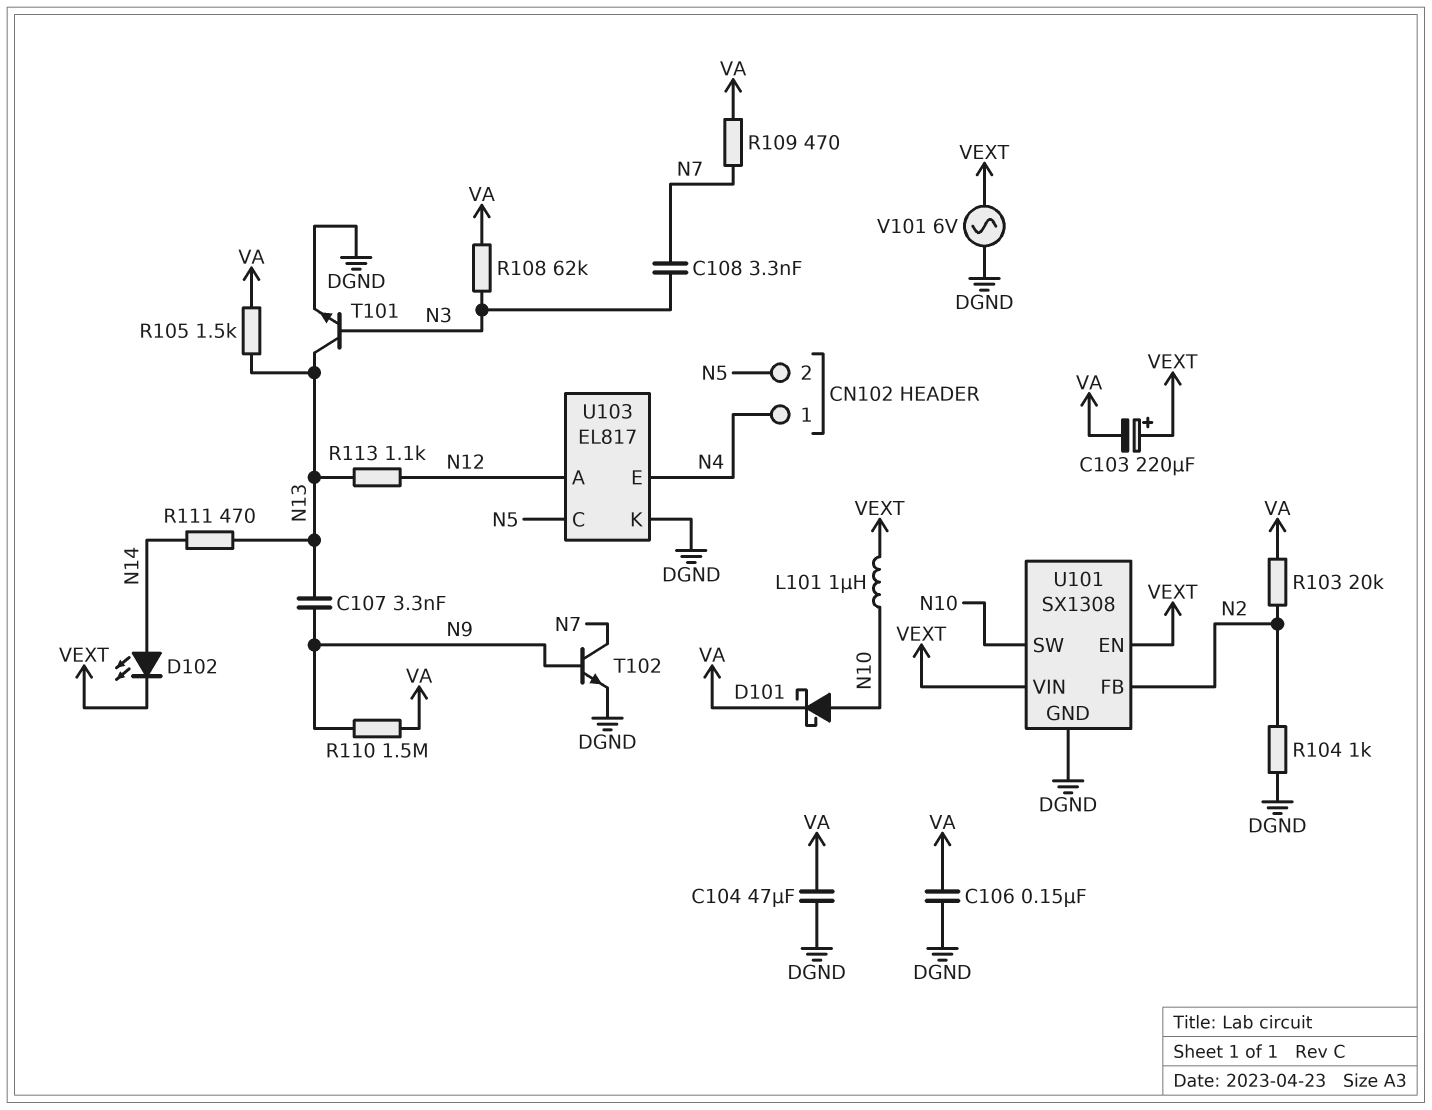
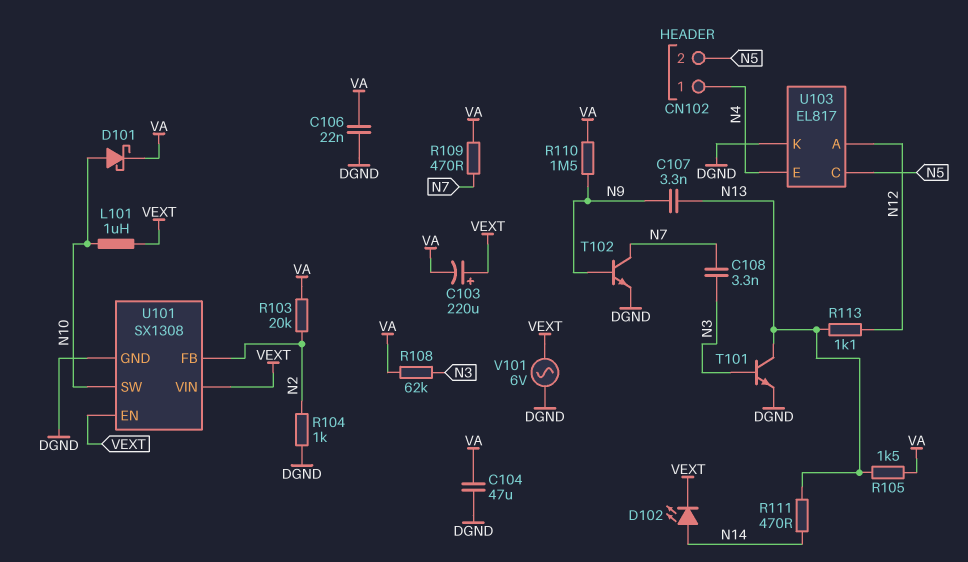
C106: 150nF (DGND, VA) -> 22nF (DGND, VA)

